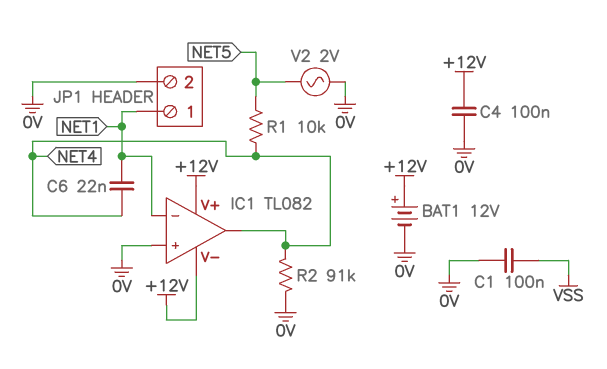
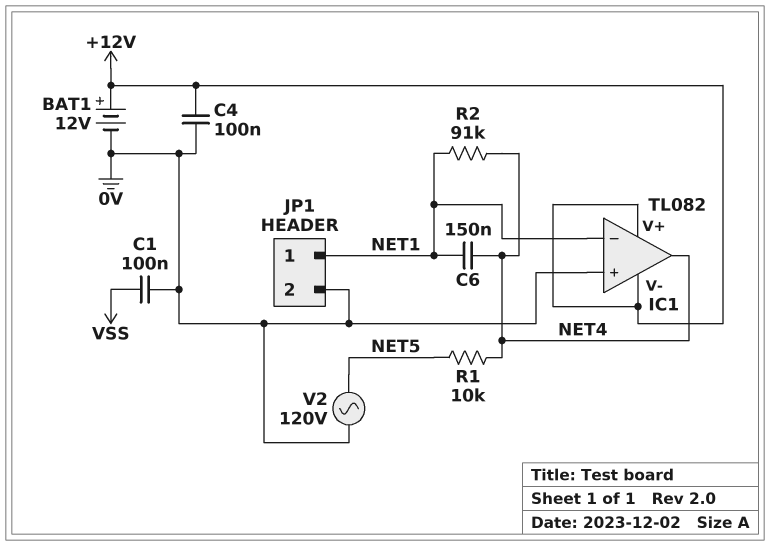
C6: 22nF (NET1, NET4) -> 150nF (NET1, NET4)
R2: 91k (0V, NET4) -> 91k (NET1, NET4)
V2: AC 2V (0V, NET5) -> AC 120V (0V, NET5)

